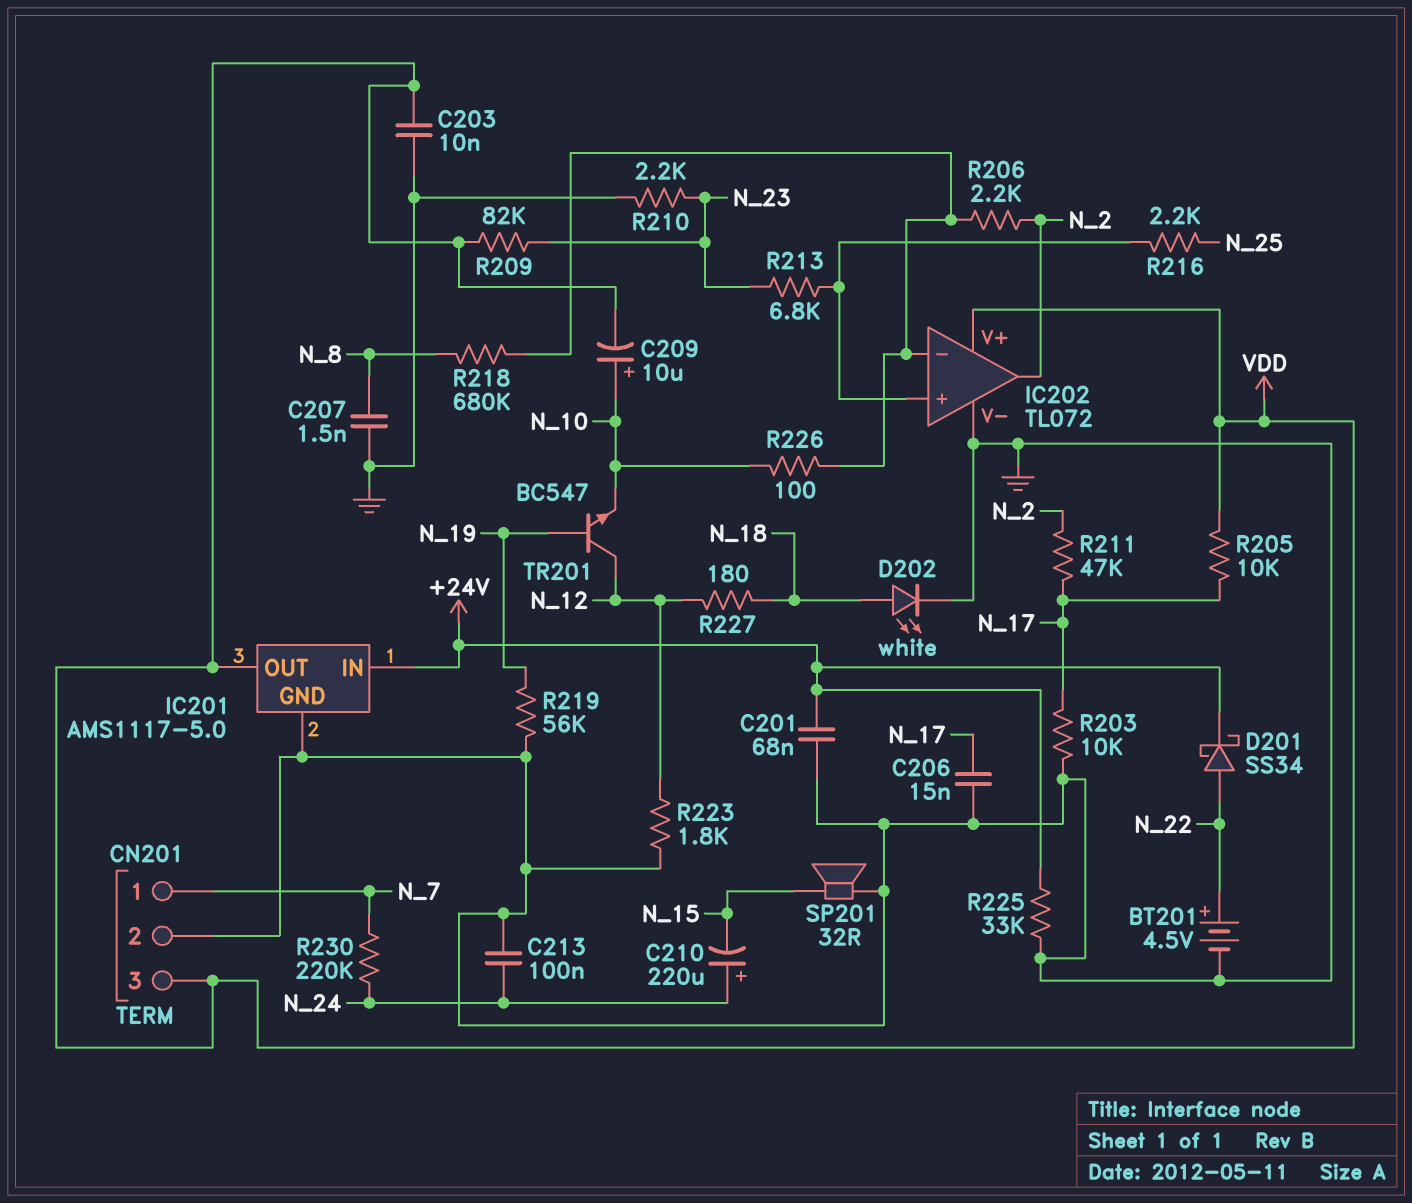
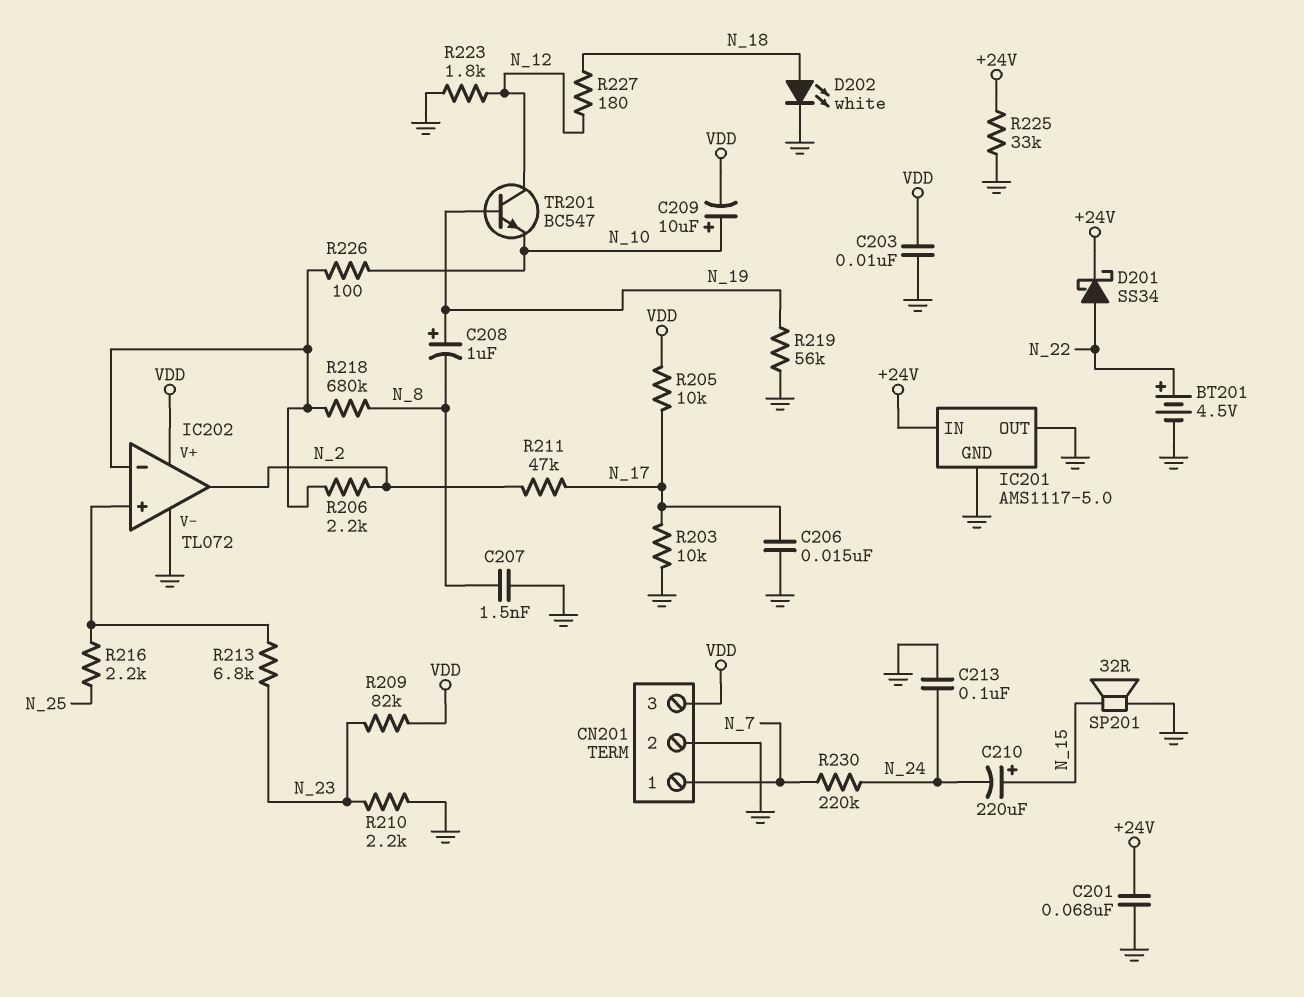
C208: none -> 1uF (plus N_19, minus N_8)
C210: 220uF (plus N_24, minus N_15) -> 220uF (plus N_15, minus N_24)
IC201 pin OUT: VDD -> GND

